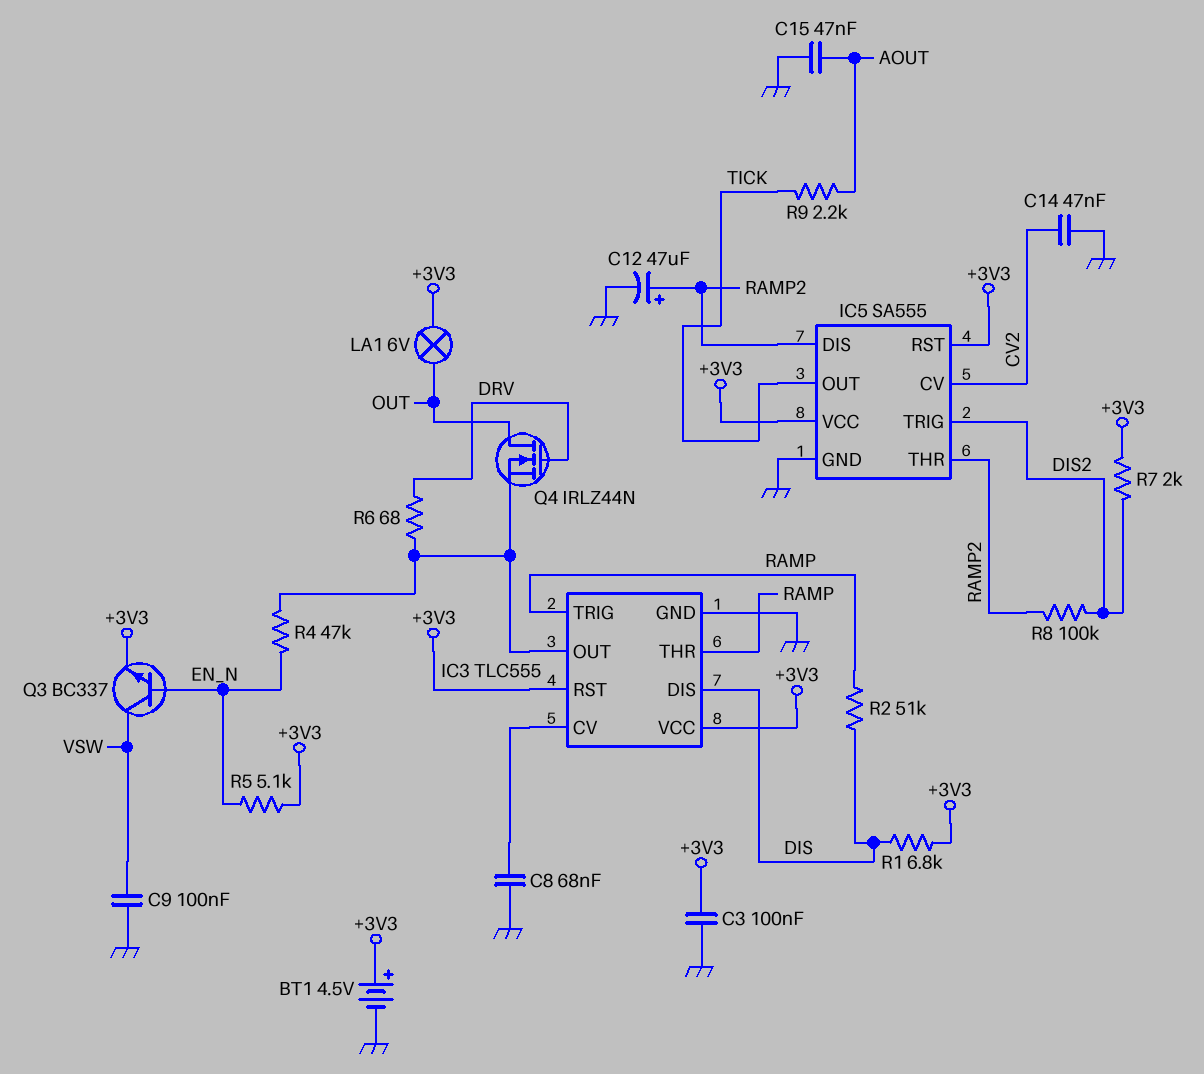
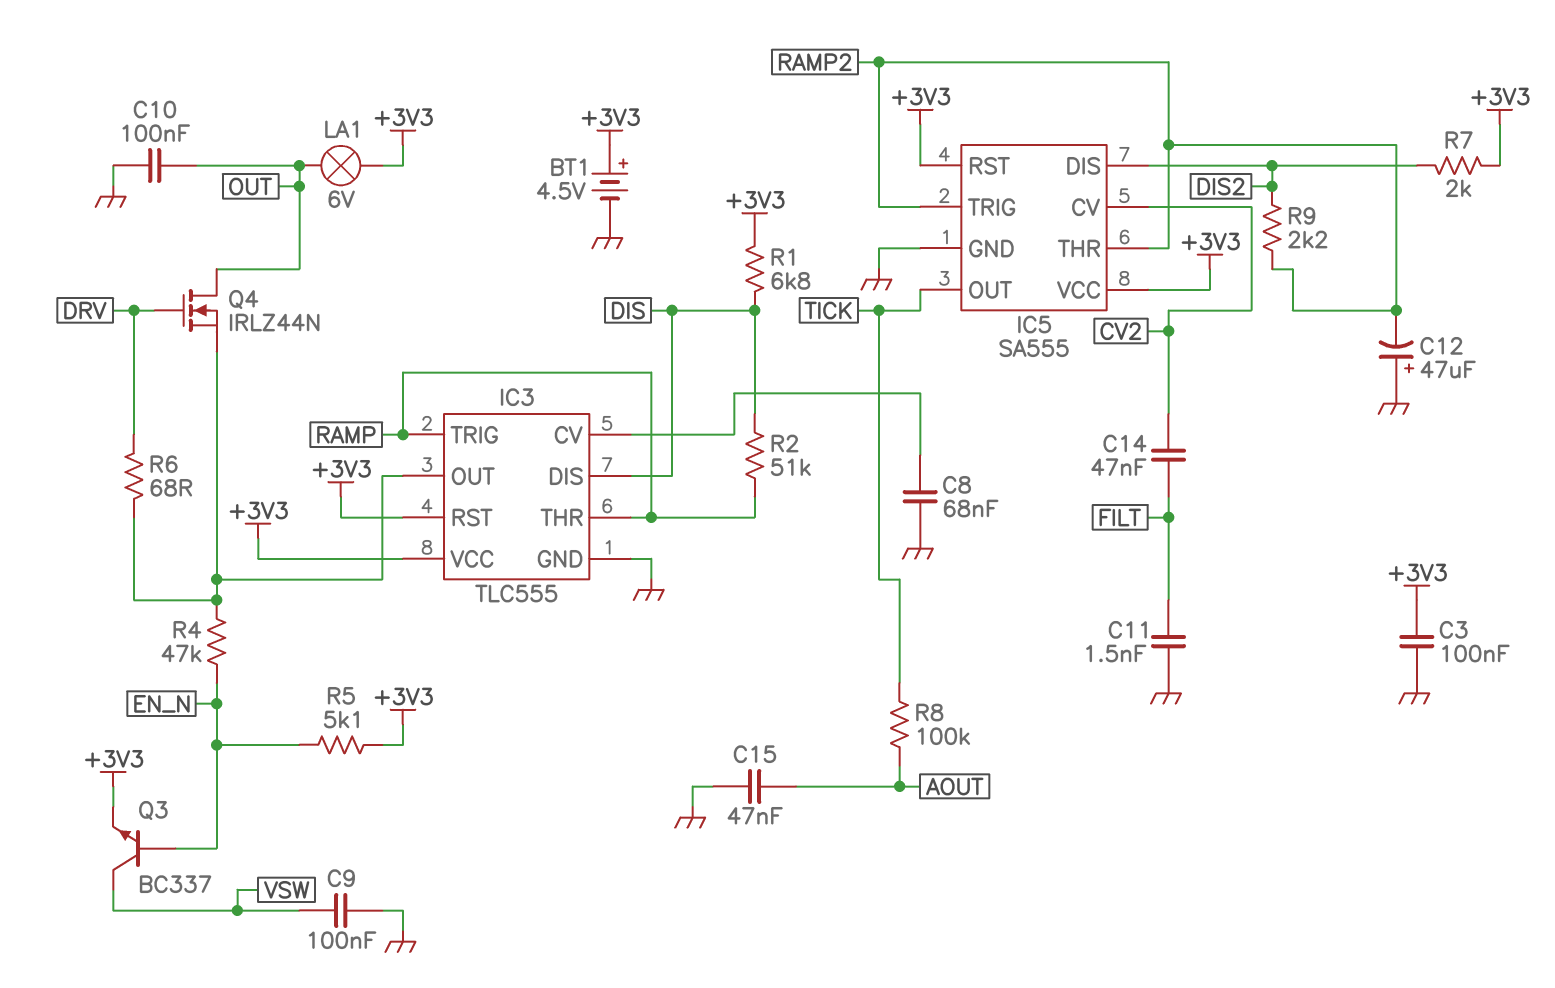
C10: none -> 100nF (GND, OUT)
C11: none -> 1.5nF (FILT, GND)
C12: 47uF (plus RAMP2, minus GND) -> 47uF (plus GND, minus RAMP2)
C14: 47nF (CV2, GND) -> 47nF (CV2, FILT)
IC5 pin DIS: RAMP2 -> DIS2
IC5 pin TRIG: DIS2 -> RAMP2
R8: 100k (DIS2, RAMP2) -> 100k (AOUT, TICK)
R9: 2.2k (AOUT, TICK) -> 2.2k (DIS2, RAMP2)

